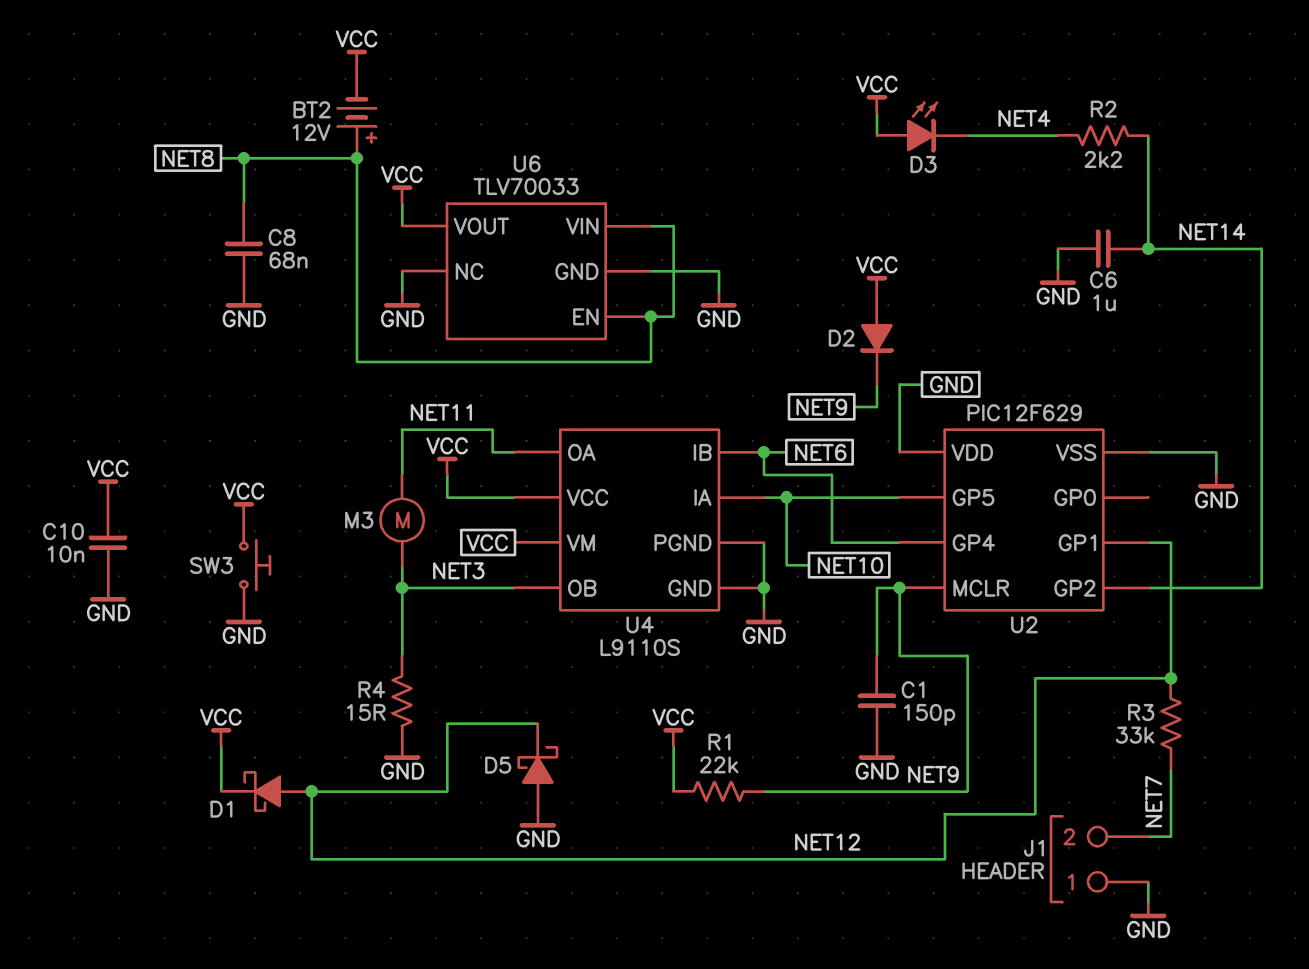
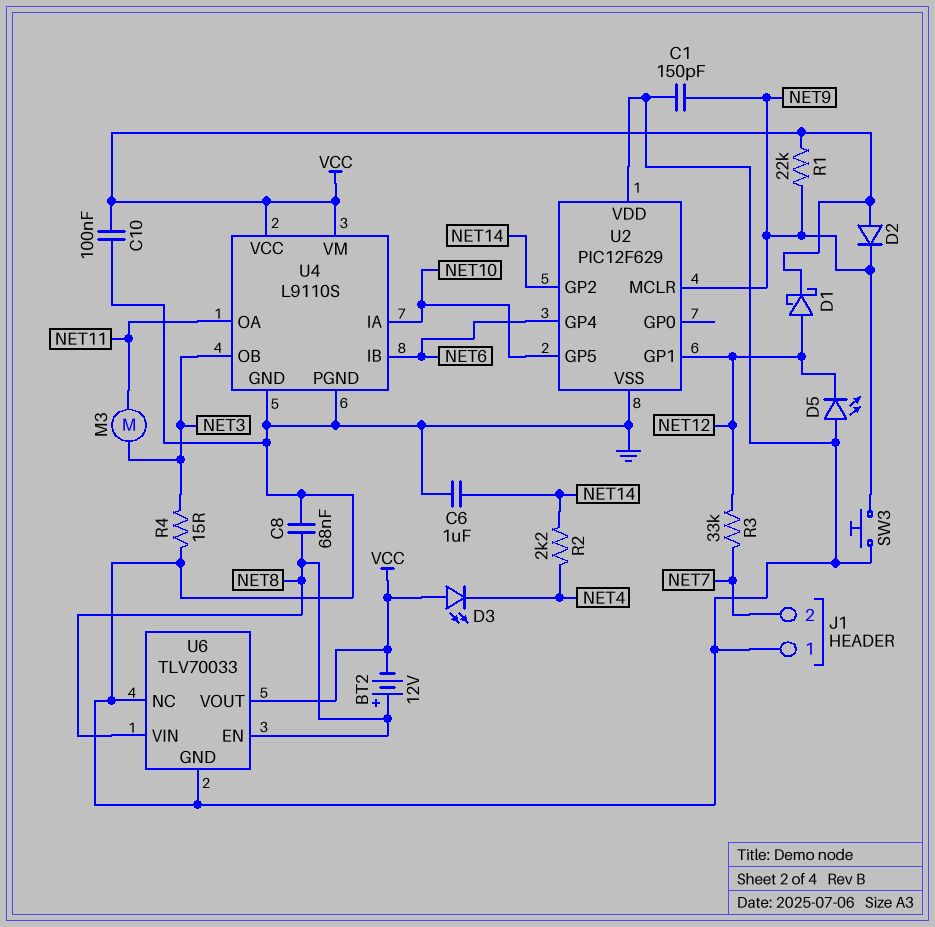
C10: 10nF (GND, VCC) -> 100nF (GND, VCC)
D5: schottky (A GND, K NET12) -> LED (A GND, K NET12)
SW3: button (GND, VCC) -> button (GND, NET9)

